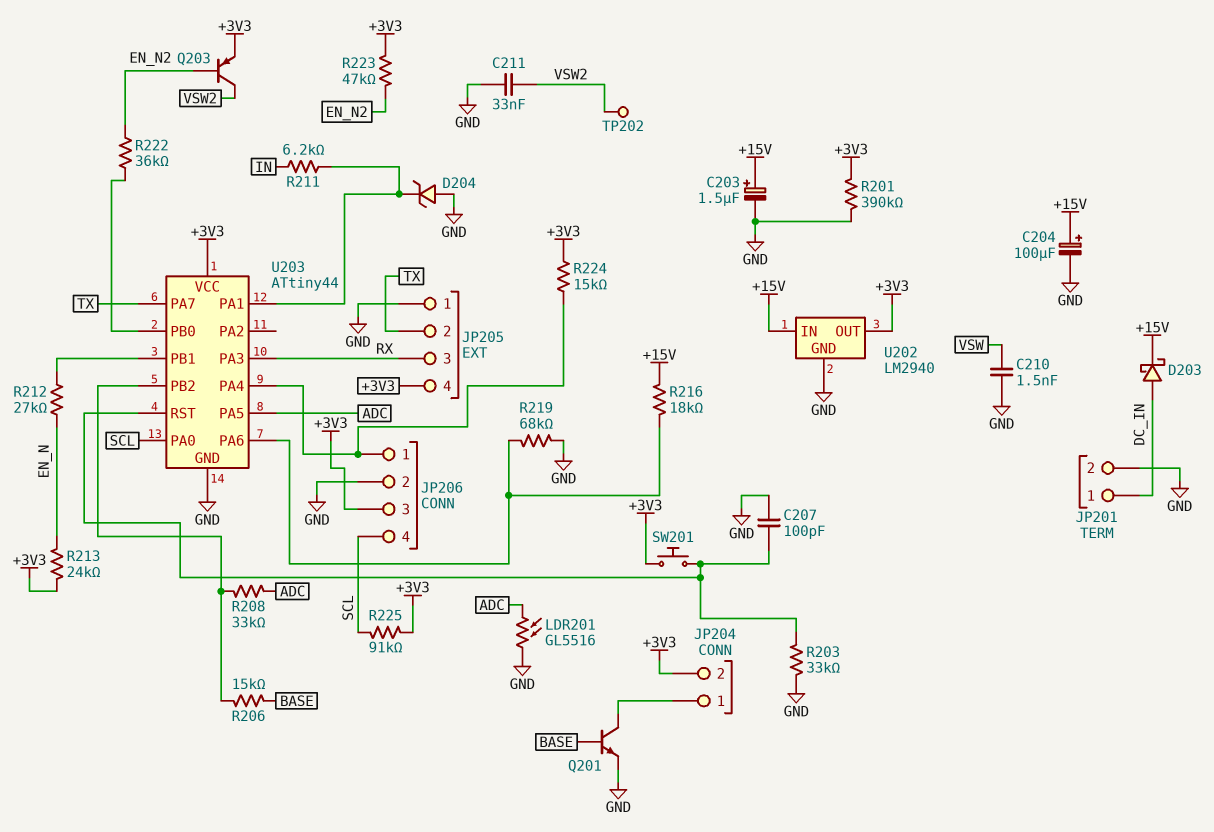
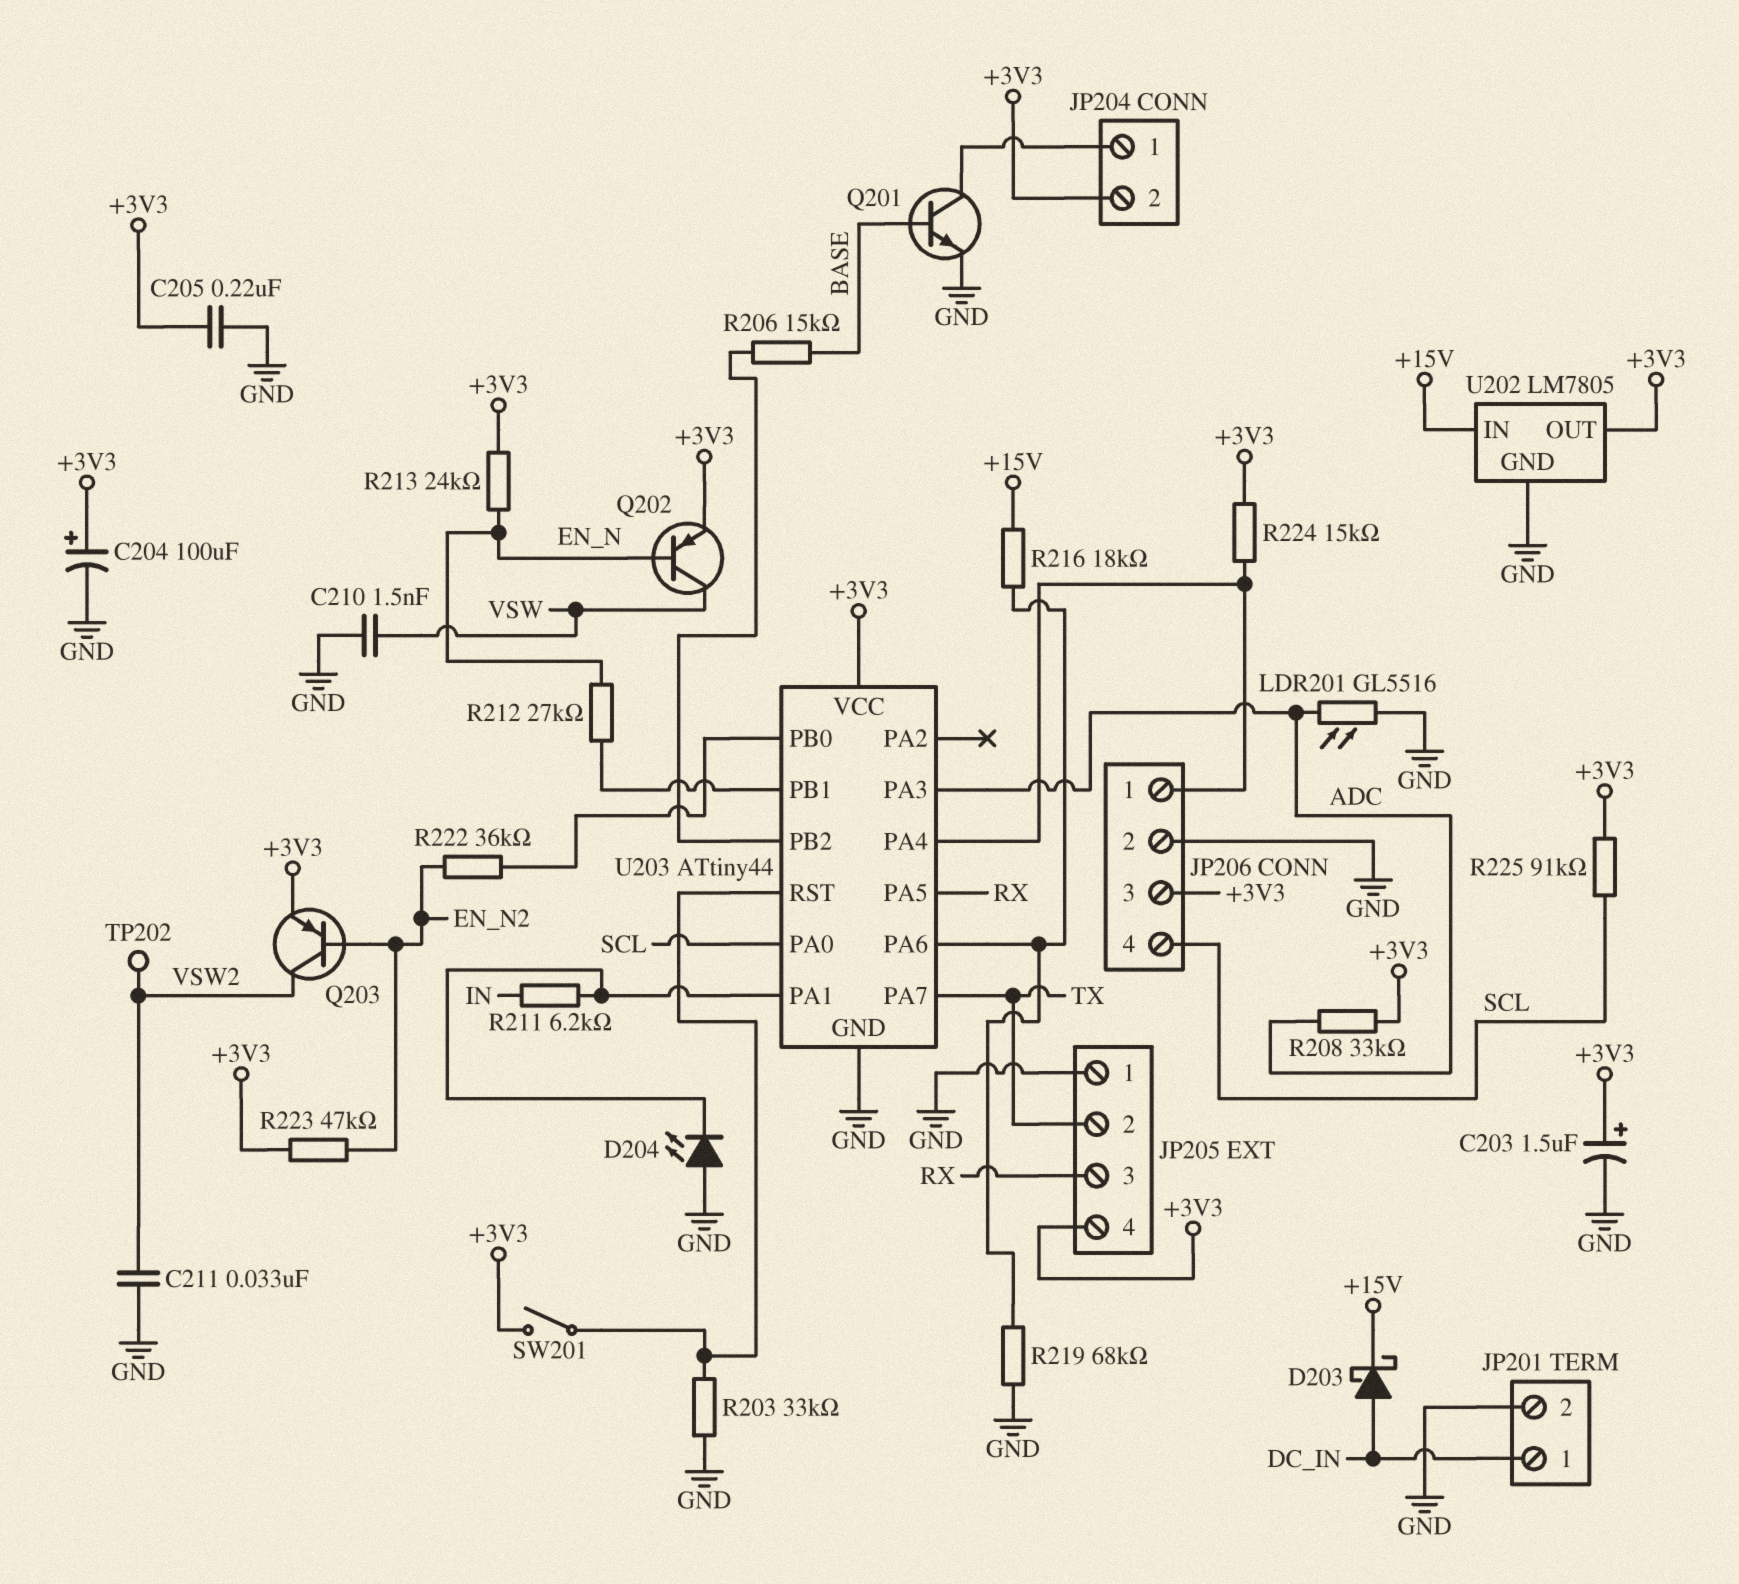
C203: 1.5uF (plus +15V, minus GND) -> 1.5uF (plus +3V3, minus GND)
C204: 100uF (plus +15V, minus GND) -> 100uF (plus +3V3, minus GND)
C205: none -> 220nF (+3V3, GND)
C207: 100pF (GND, U203/RST) -> none
D204: zener (A GND, K U203/PA1) -> LED (A GND, K U203/PA1)
Q202: none -> PNP (B EN_N, C VSW, E +3V3)
R201: 390k (+3V3, GND) -> none
R208: 33k (ADC, U203/PB2) -> 33k (+3V3, ADC)
SW201: button (+3V3, U203/RST) -> switch (+3V3, U203/RST)
U202: LM2940 -> LM7805
U203 pin PA3: RX -> ADC
U203 pin PA5: ADC -> RX

